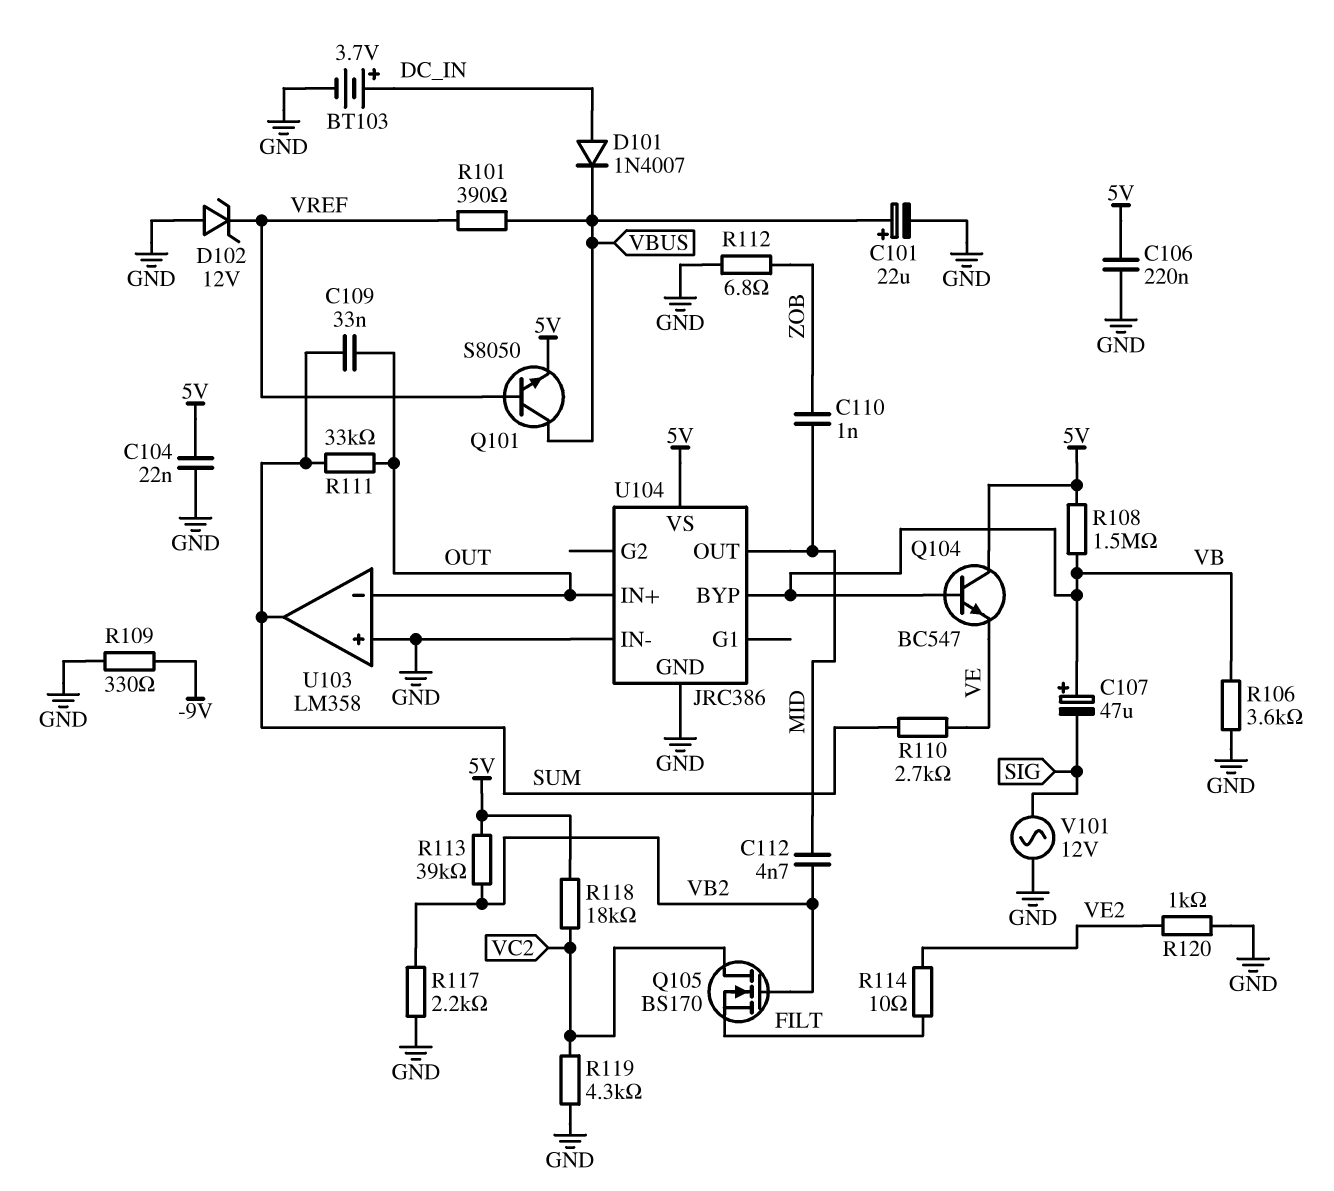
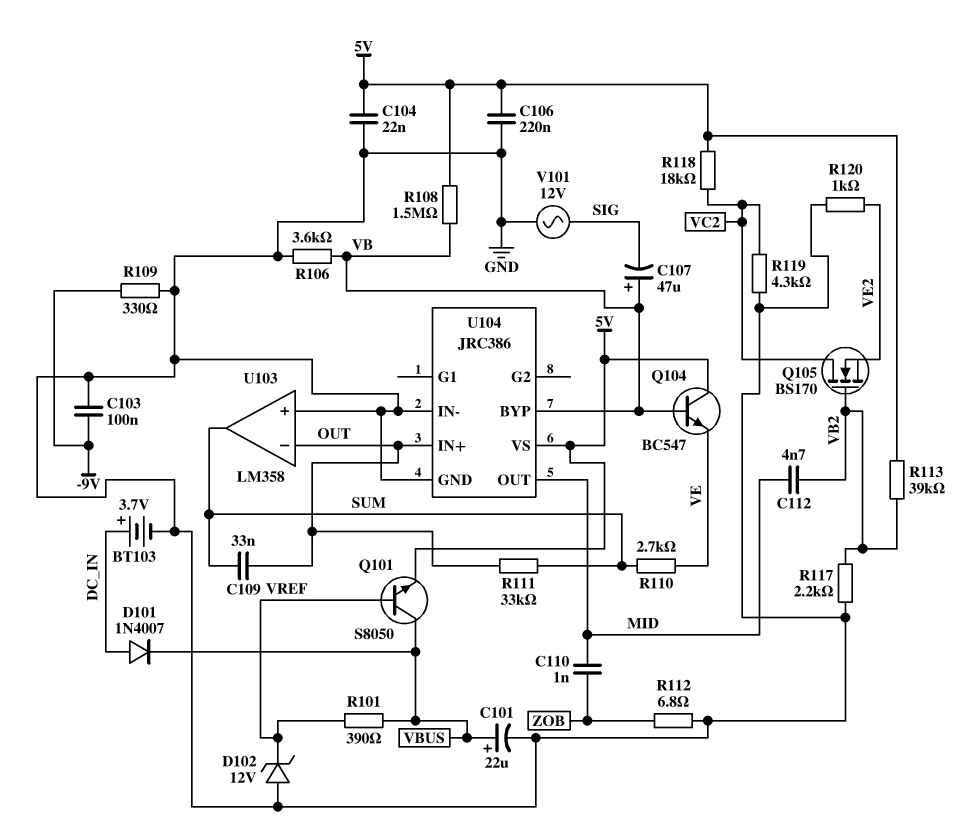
C103: none -> 100nF (-9V, GND)
Q105: NMOS BS170 (G VB2, D VC2, S FILT) -> NMOS BS170 (G VB2, D VC2, S VE2)
R114: 10 (FILT, VE2) -> none

